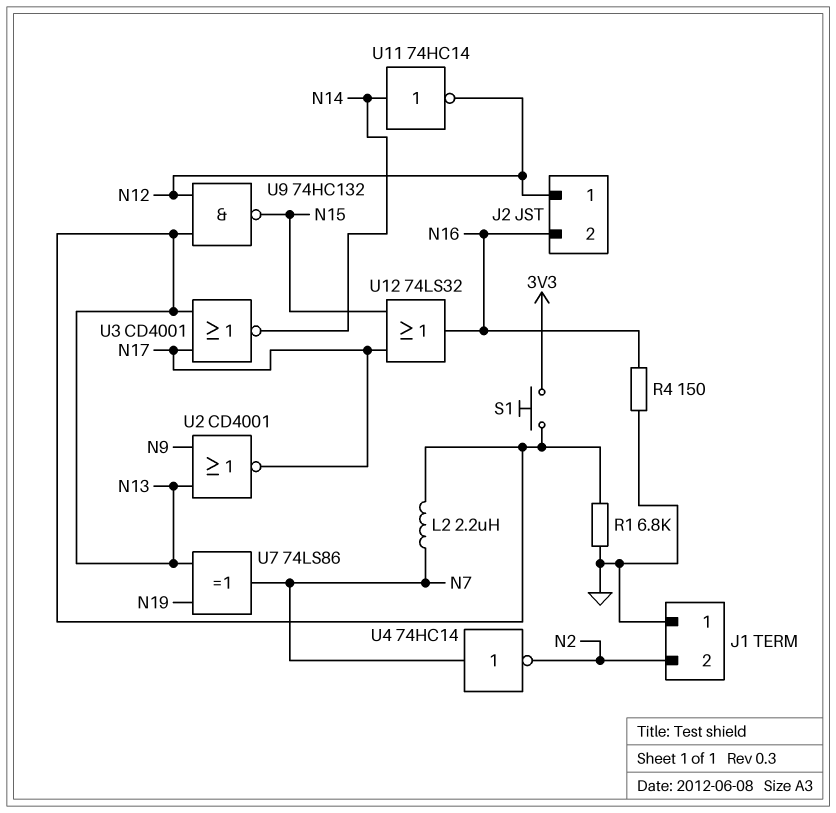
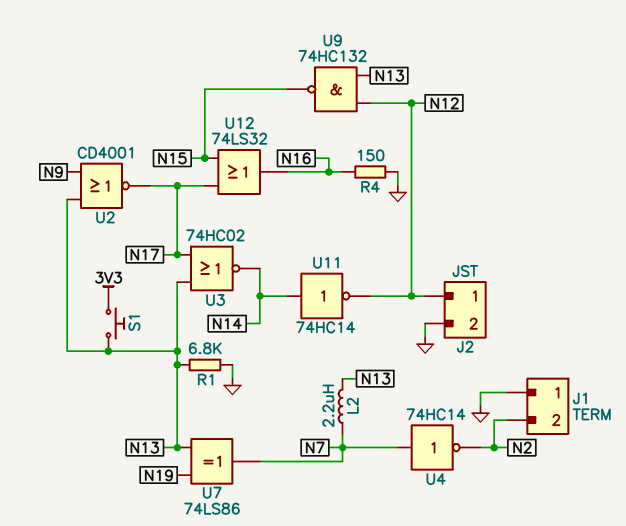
J2 pin 2: N16 -> GND
U3: NOR CD4001 (in N13, in N17, out N14) -> NOR 74HC02 (in N13, in N17, out N14)

